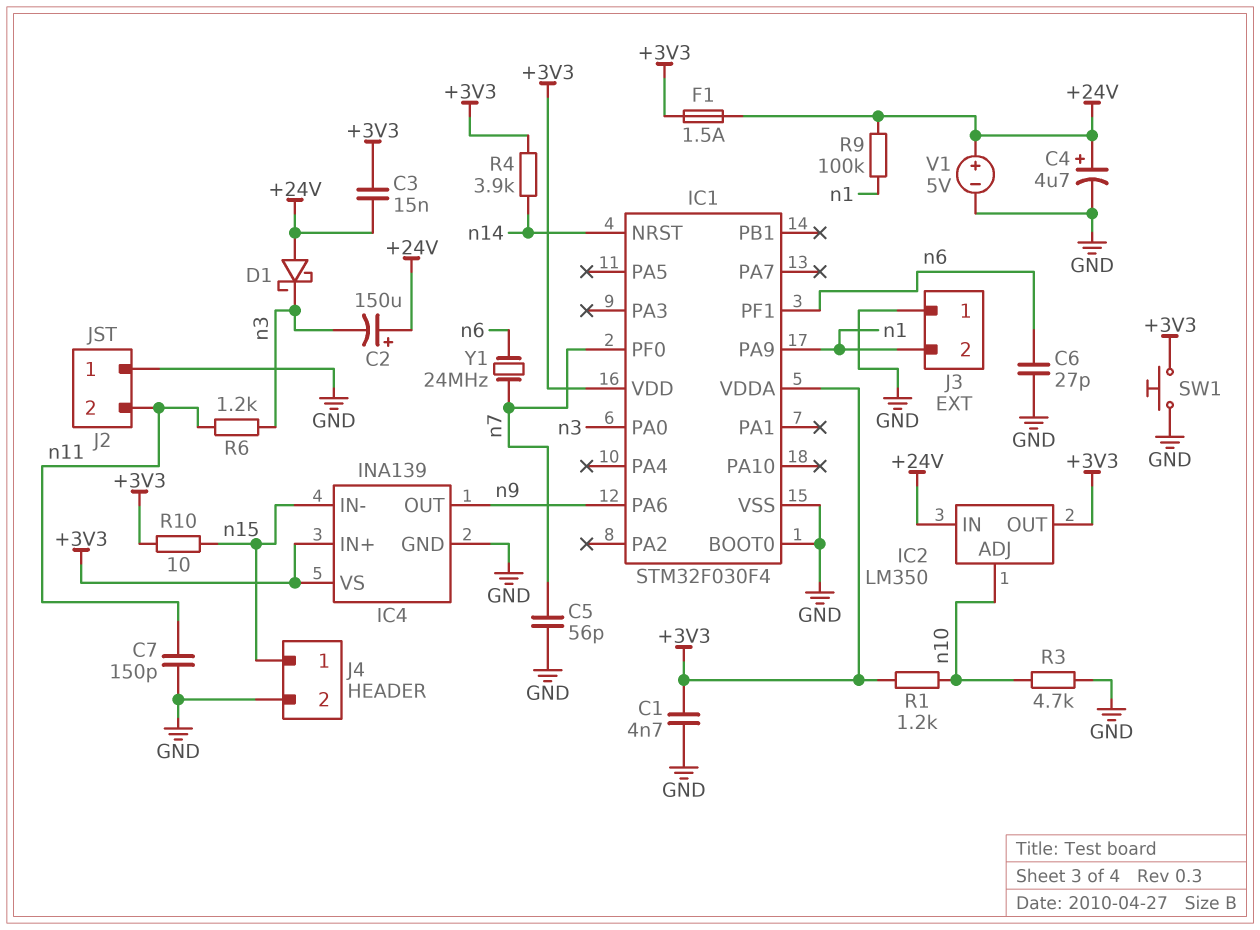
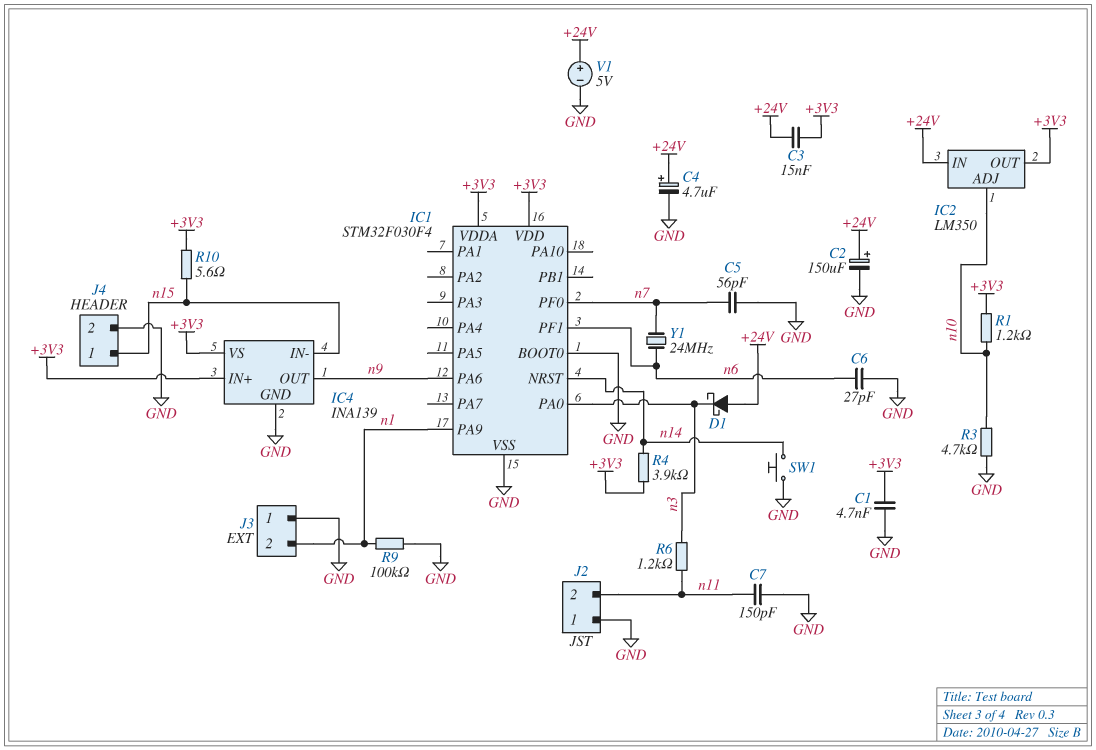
C2: 150uF (plus +24V, minus n3) -> 150uF (plus +24V, minus GND)
F1: 1.5A (+3V3, +24V) -> none
R9: 100k (+24V, n1) -> 100k (GND, n1)
R10: 10 (+3V3, n15) -> 5.6 (+3V3, n15)
SW1: button (+3V3, GND) -> button (GND, n14)

